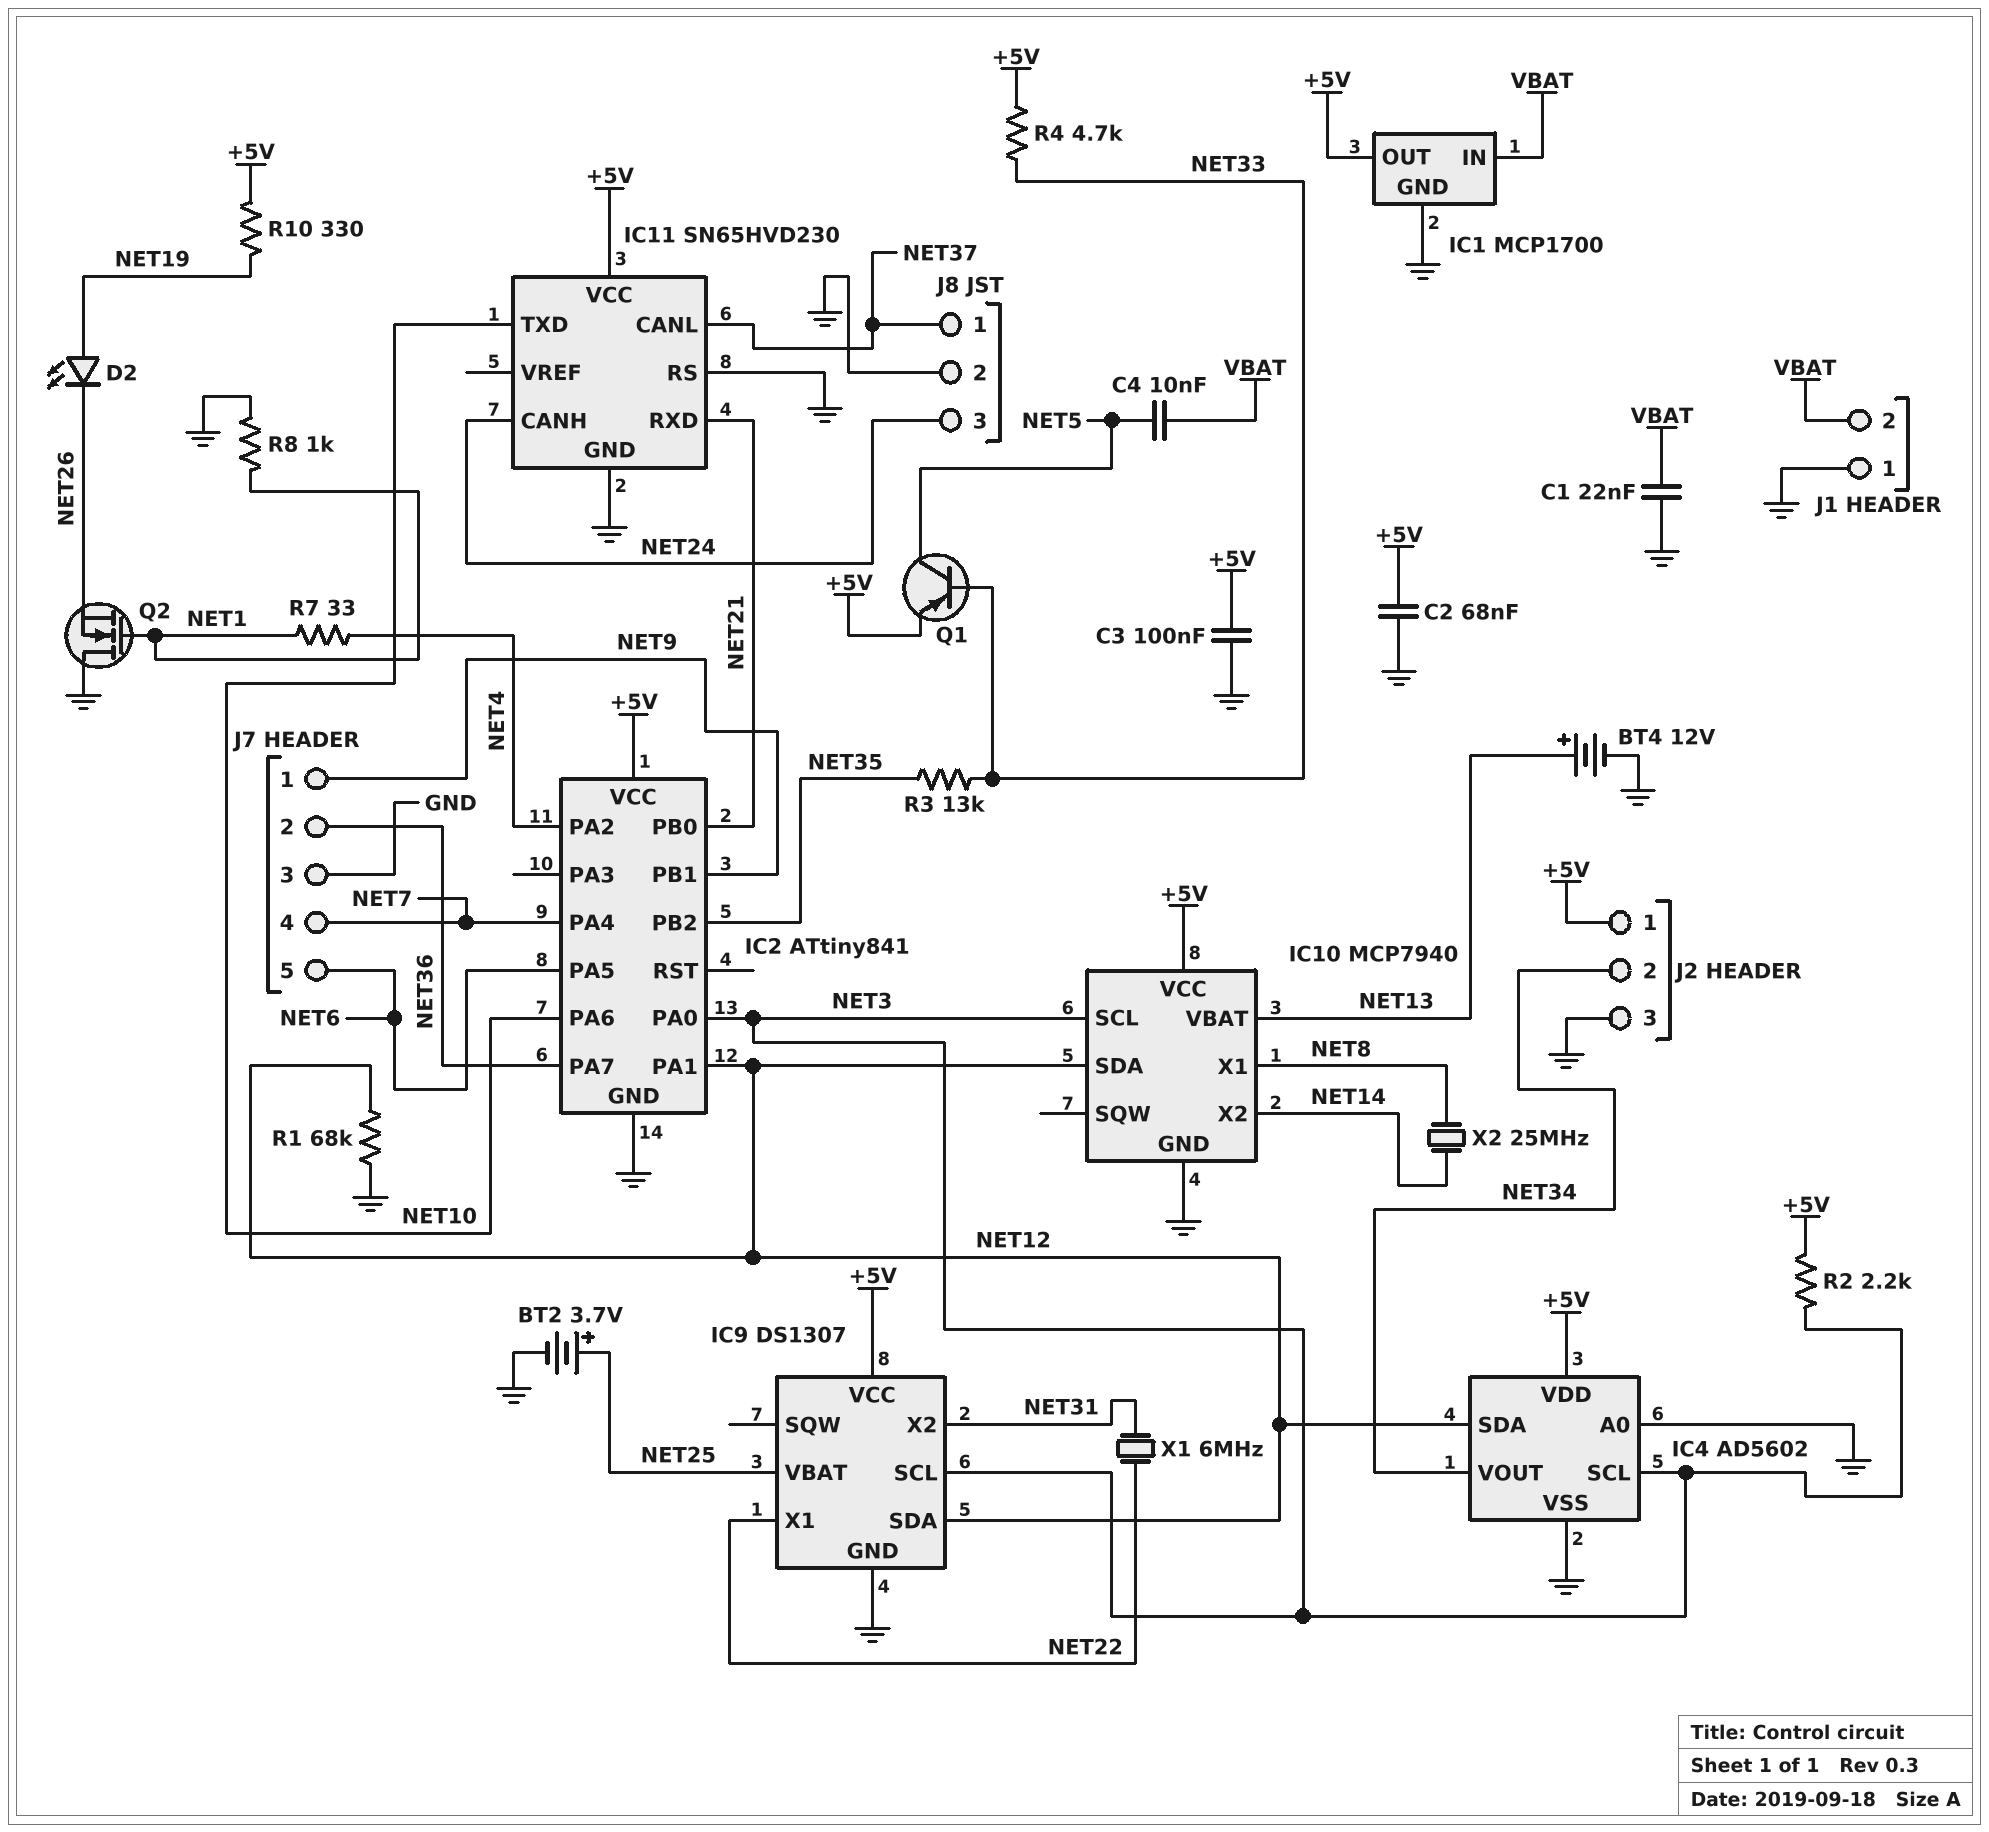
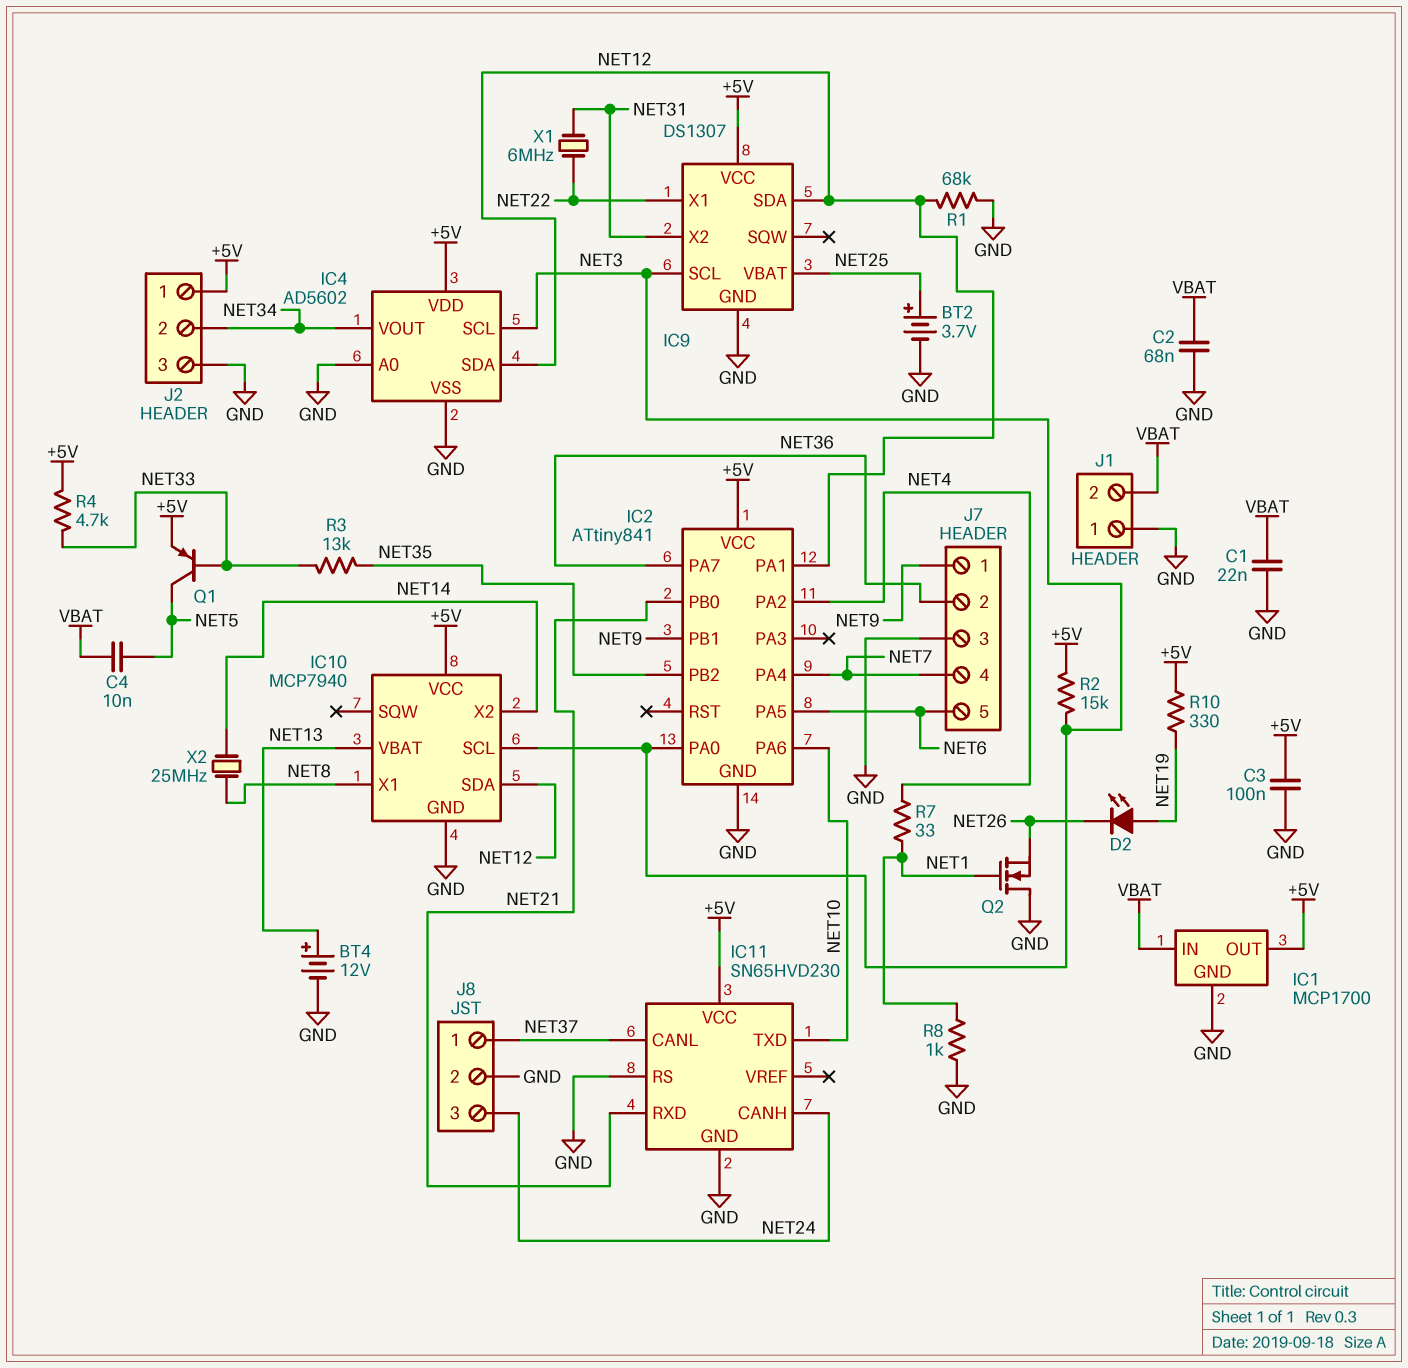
C2: 68nF (+5V, GND) -> 68nF (GND, VBAT)
R2: 2.2k (+5V, NET3) -> 15k (+5V, NET3)

